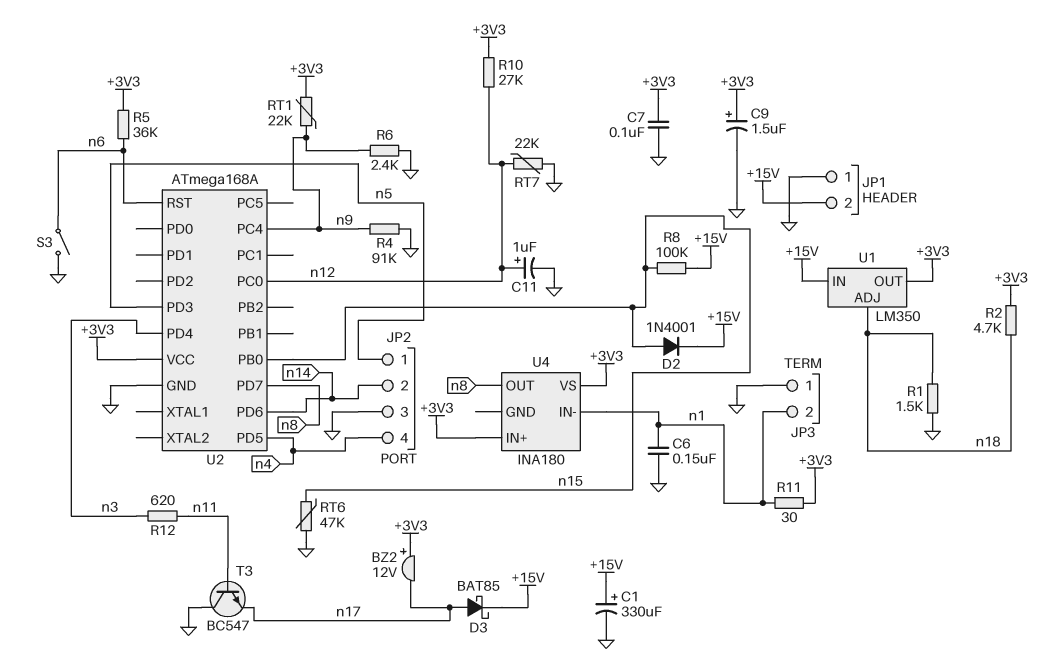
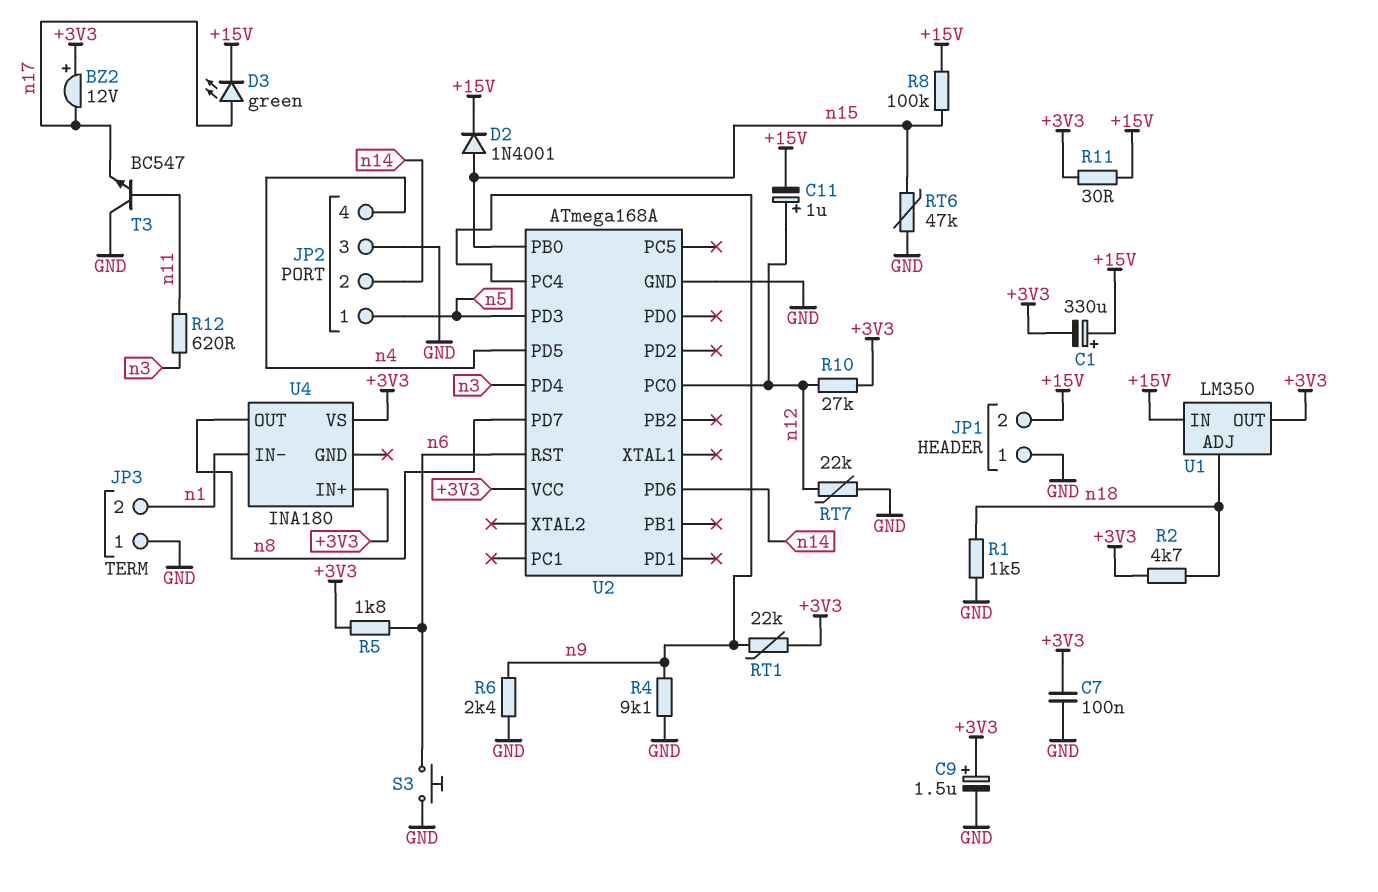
C1: 330uF (plus +15V, minus GND) -> 330uF (plus +15V, minus +3V3)
C6: 150nF (GND, n1) -> none
C11: 1uF (plus n12, minus GND) -> 1uF (plus n12, minus +15V)
D3: schottky BAT85 (A n17, K +15V) -> LED green (A n17, K +15V)
R4: 91k (GND, n9) -> 9.1k (GND, n9)
R5: 36k (+3V3, n6) -> 1.8k (+3V3, n6)
R11: 30 (+3V3, n1) -> 30 (+3V3, +15V)
S3: switch (GND, n6) -> button (GND, n6)

